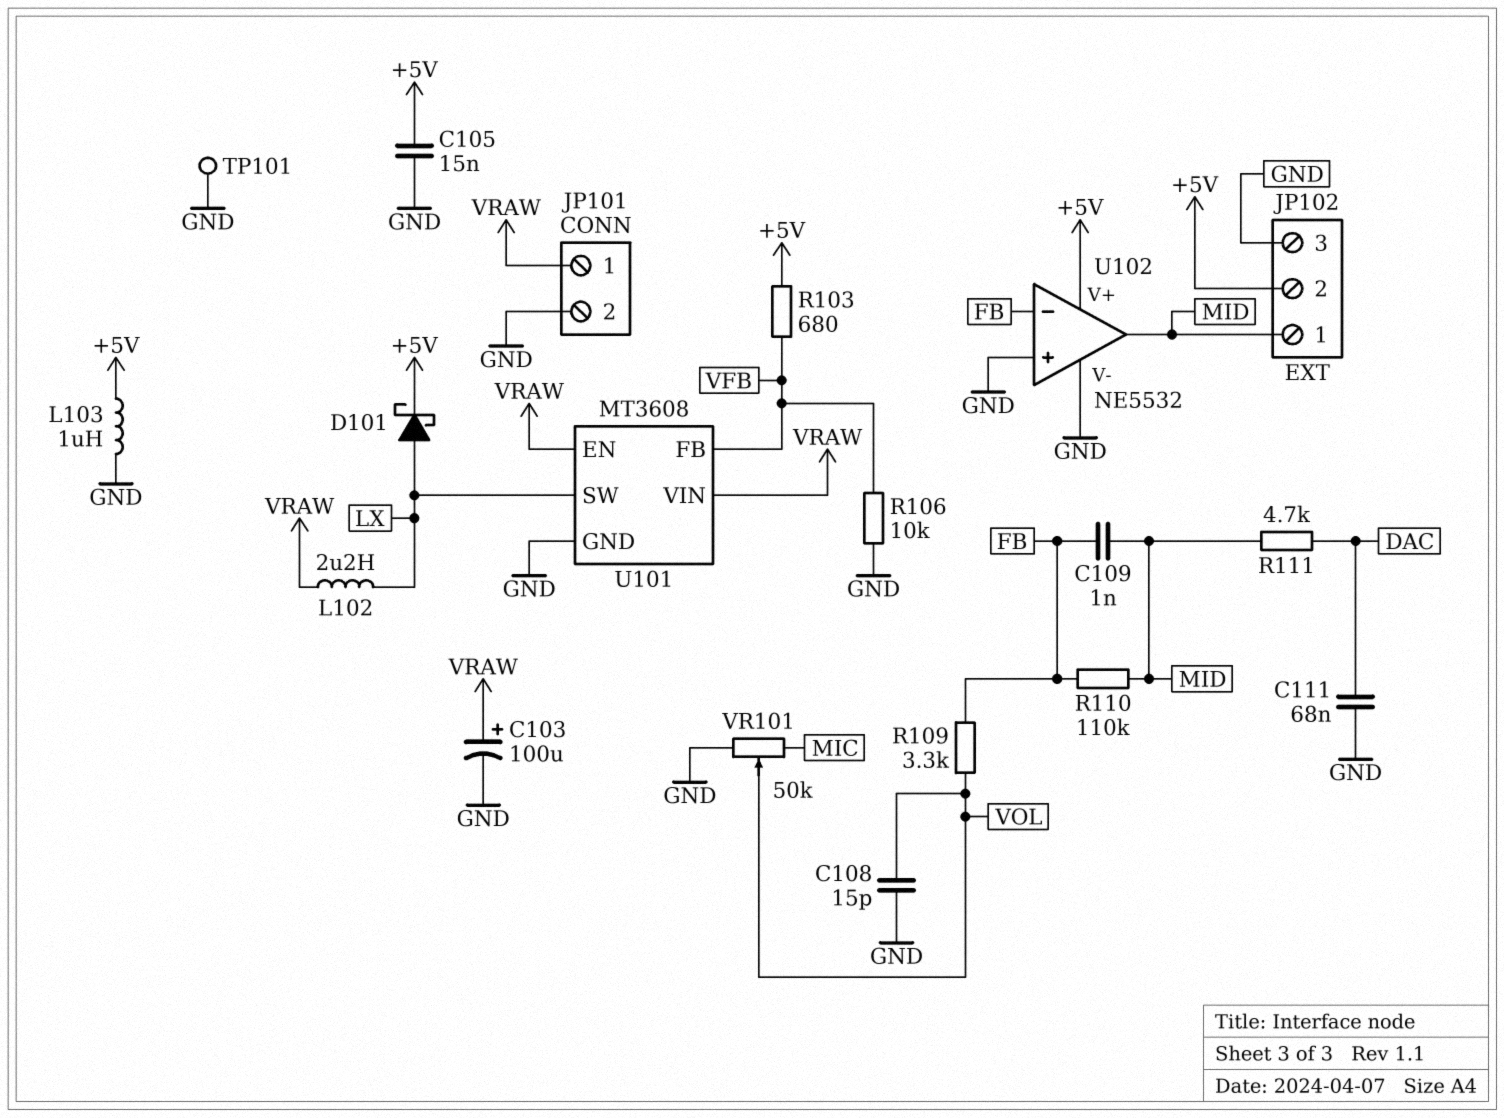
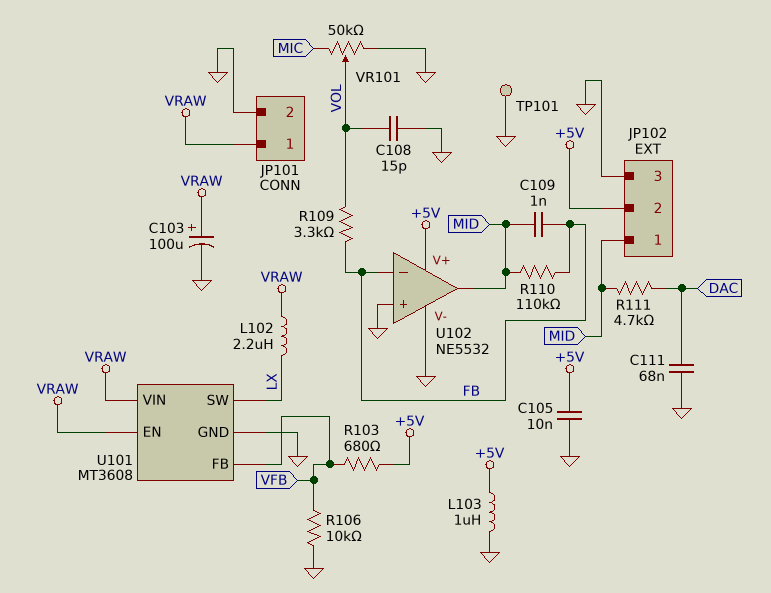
C105: 15nF (+5V, GND) -> 10nF (+5V, GND)
D101: schottky (A LX, K +5V) -> none

